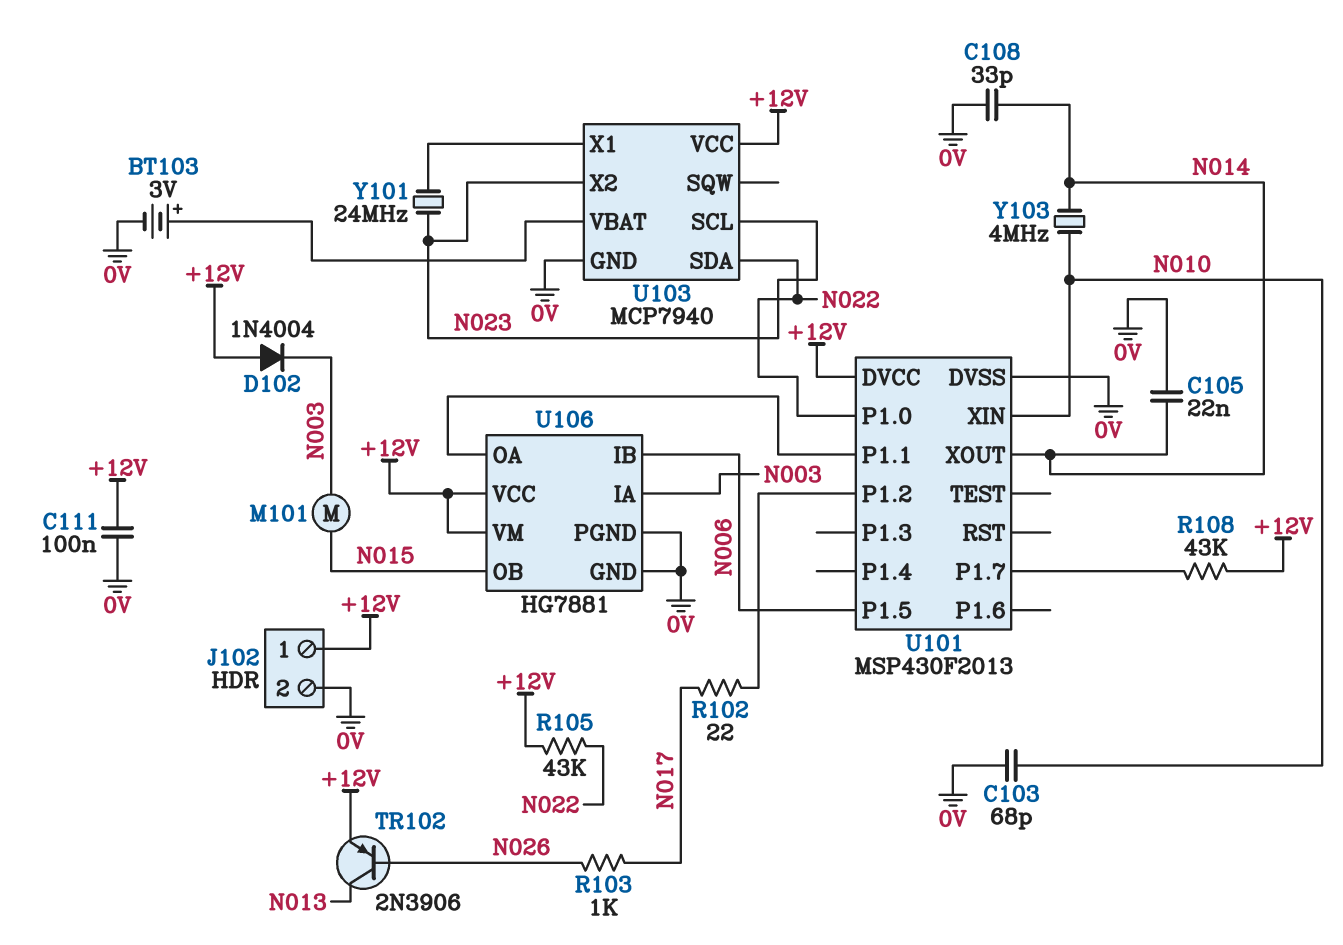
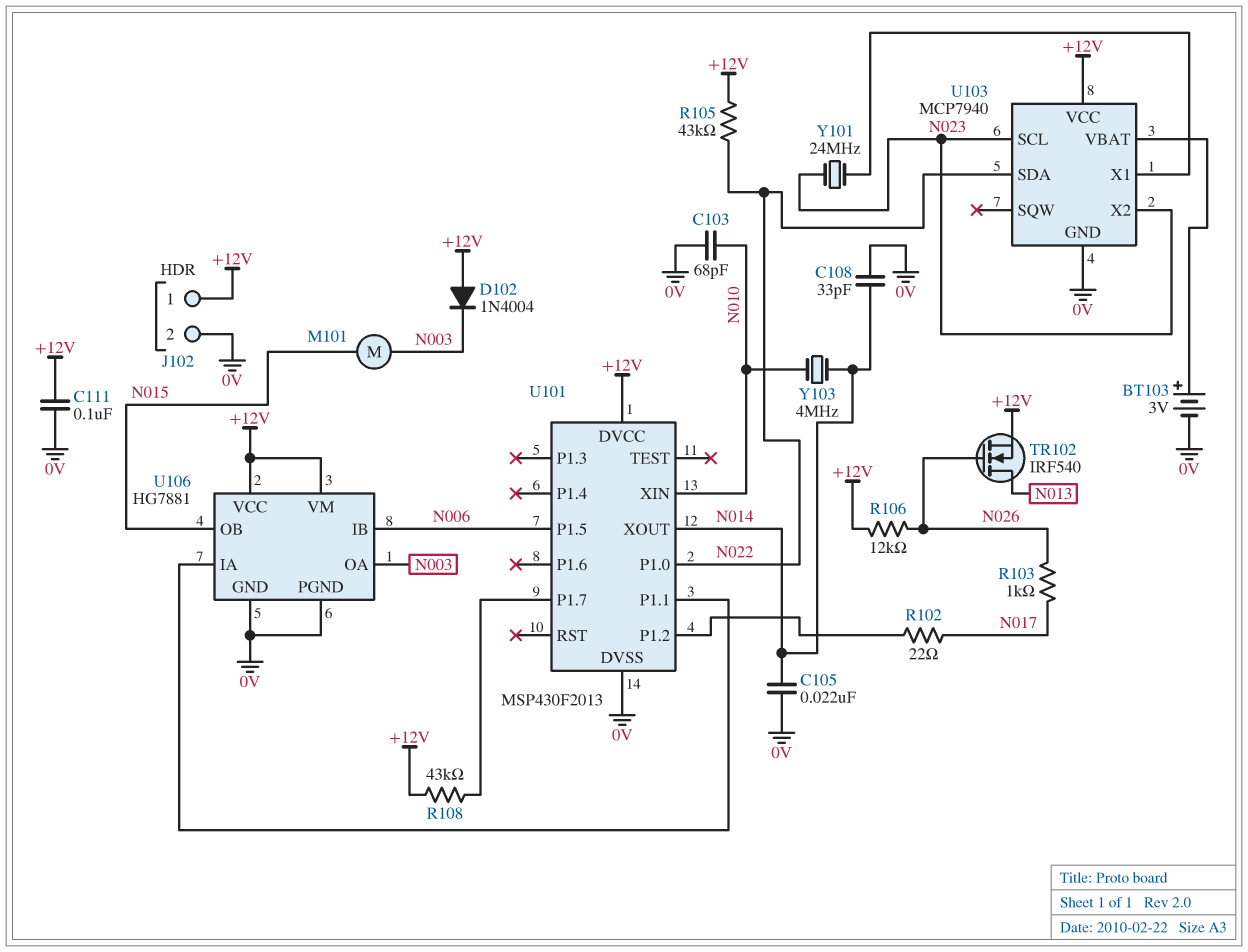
R106: none -> 12k (+12V, N026)
TR102: PNP 2N3906 (B N026, C N013, E +12V) -> NMOS IRF540 (G N026, D N013, S +12V)
U106 pin IA: N003 -> U101/P1.1
U106 pin OA: U101/P1.1 -> N003

